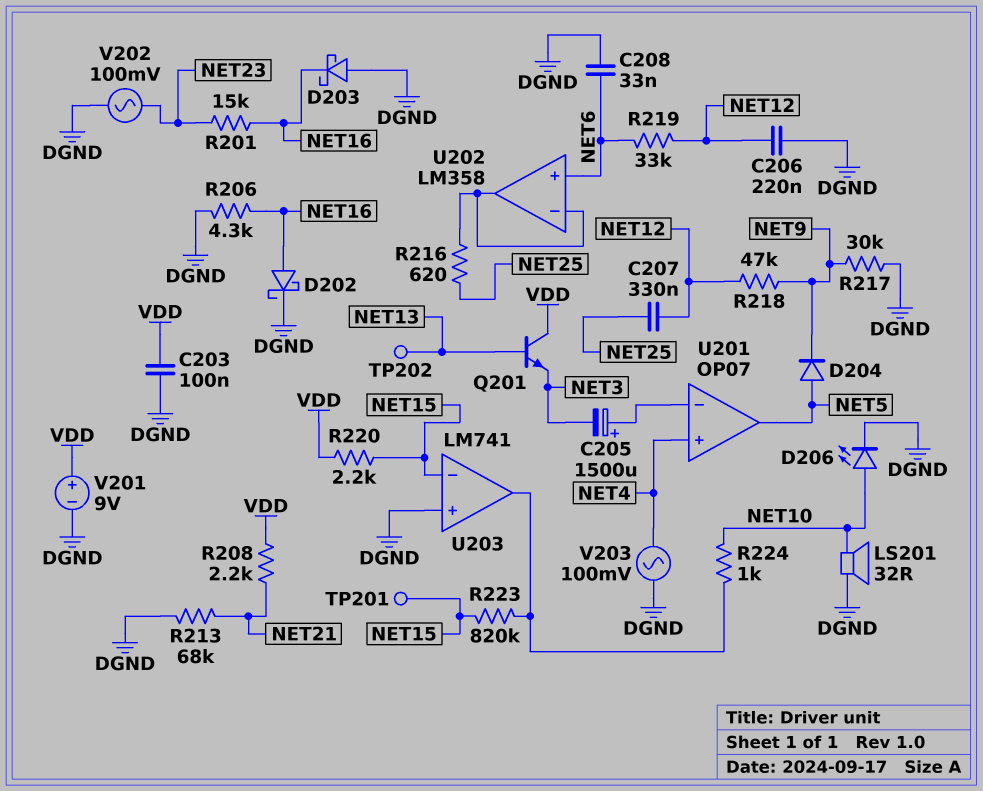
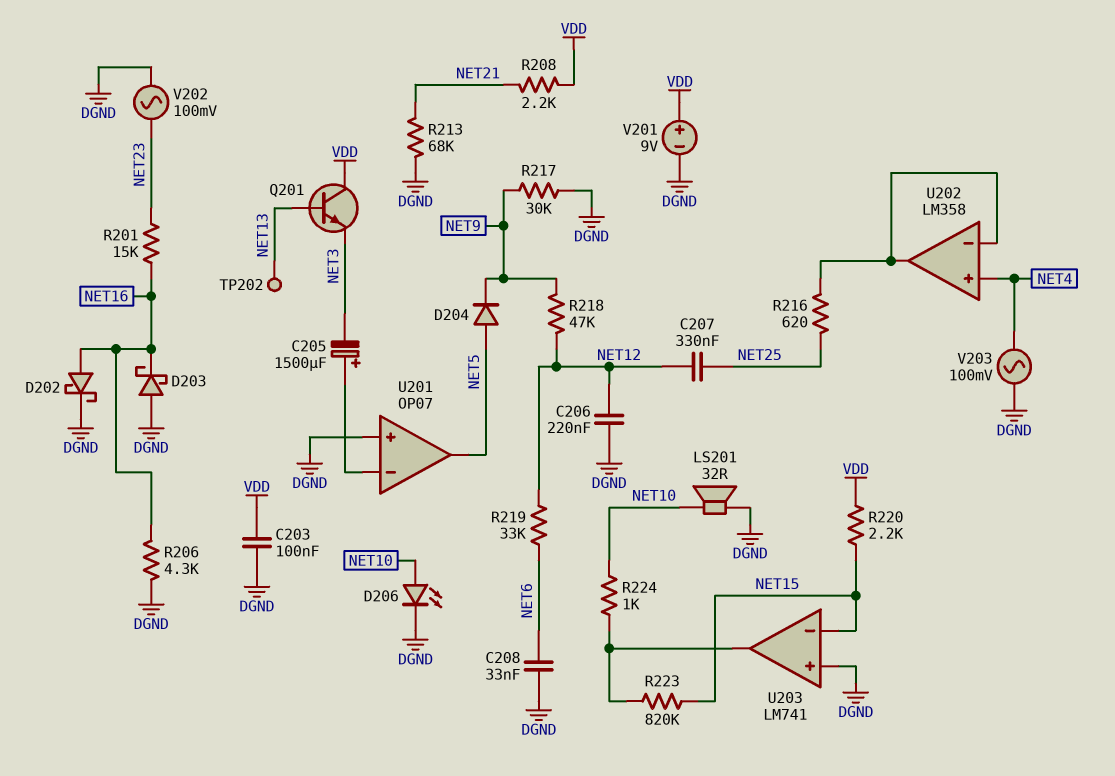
TP201: test point (NET15) -> none
U201 pin in+: NET4 -> DGND
U202 pin in+: NET6 -> NET4

